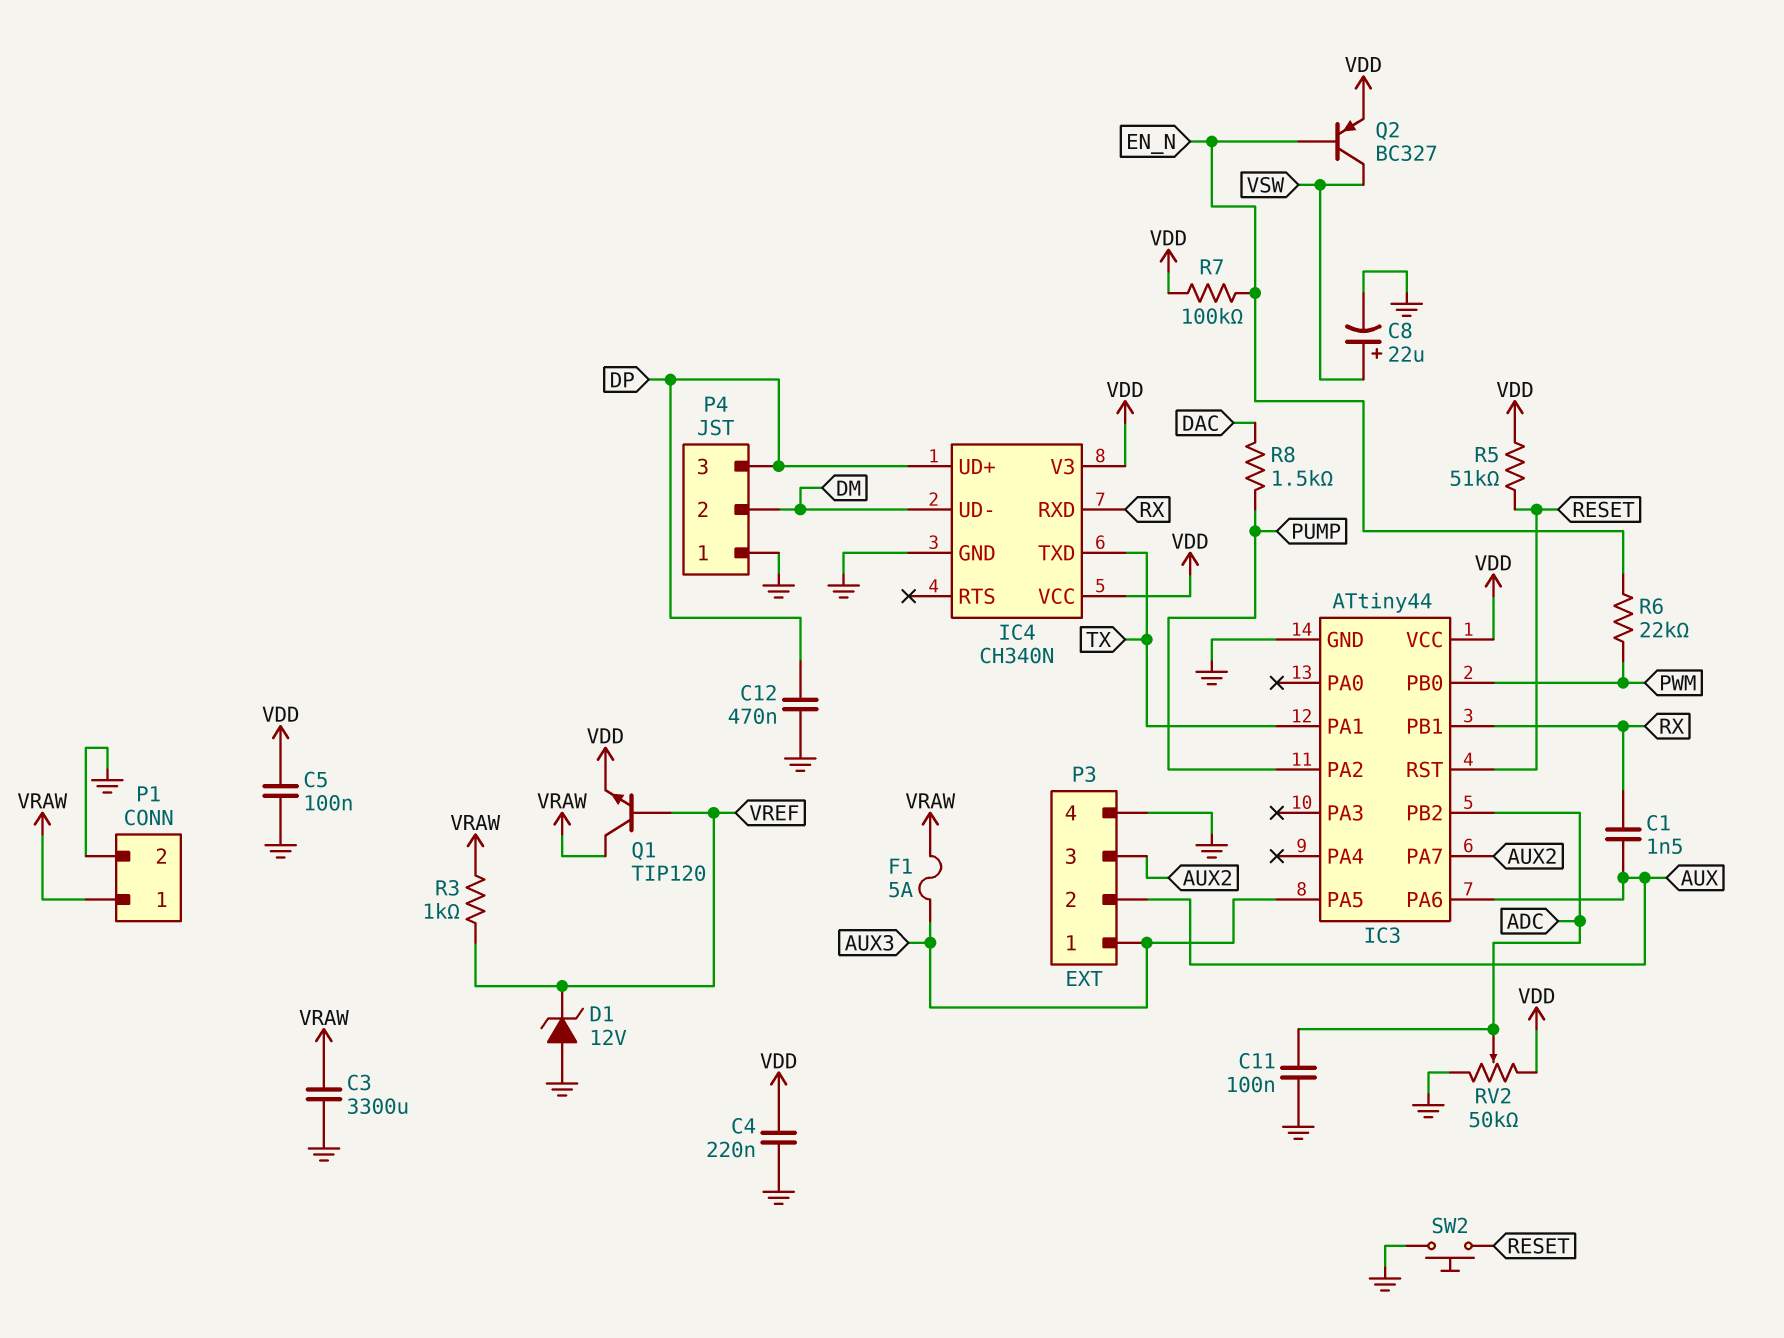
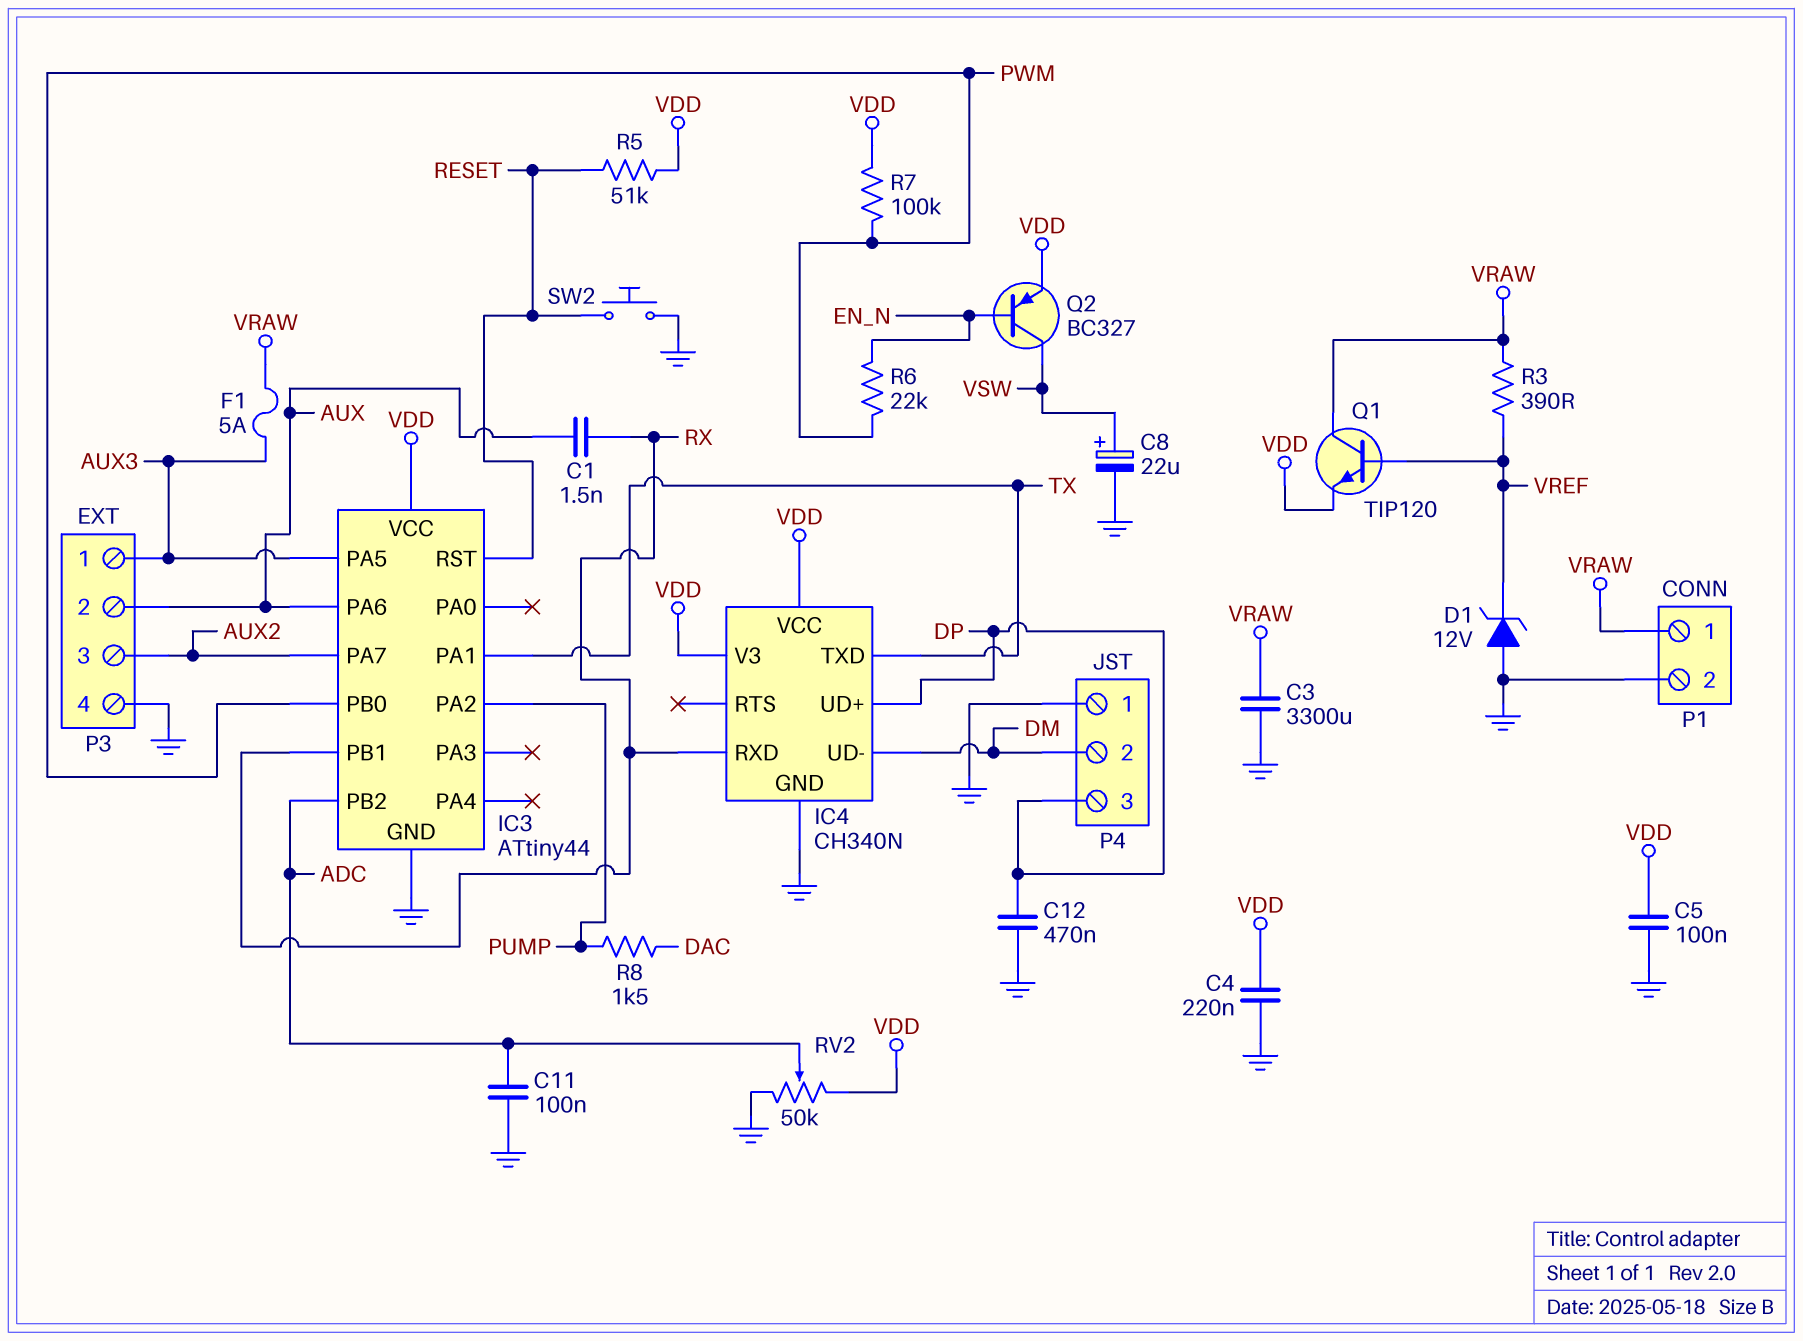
R3: 1k (VRAW, VREF) -> 390 (VRAW, VREF)
R7: 100k (EN_N, VDD) -> 100k (PWM, VDD)

